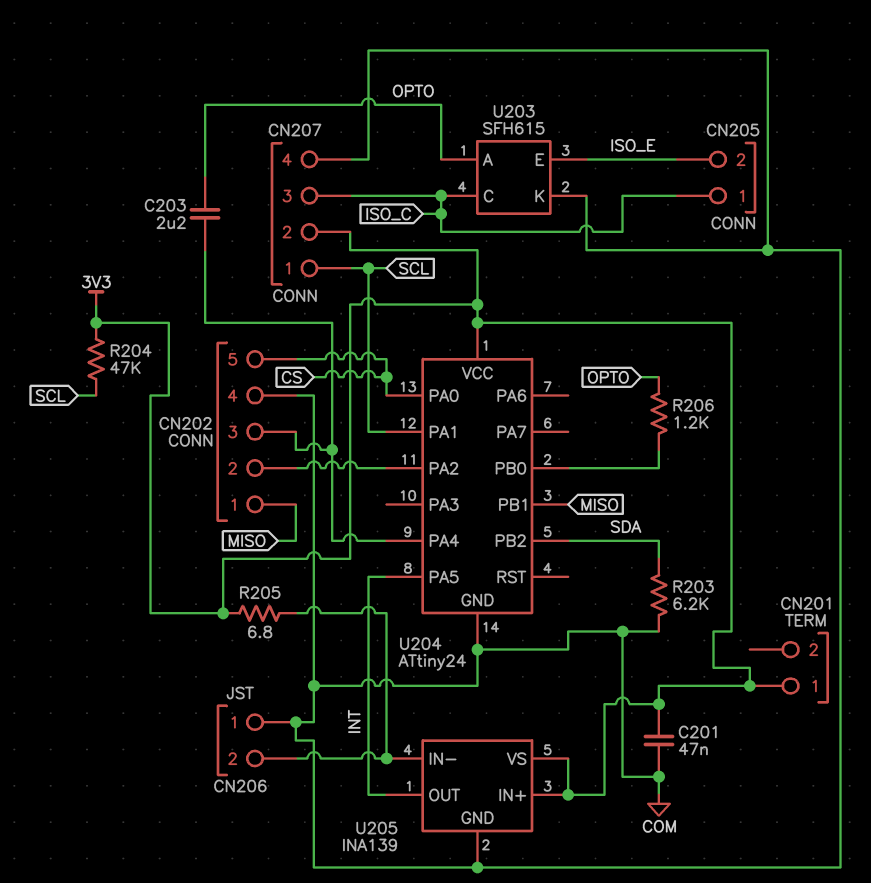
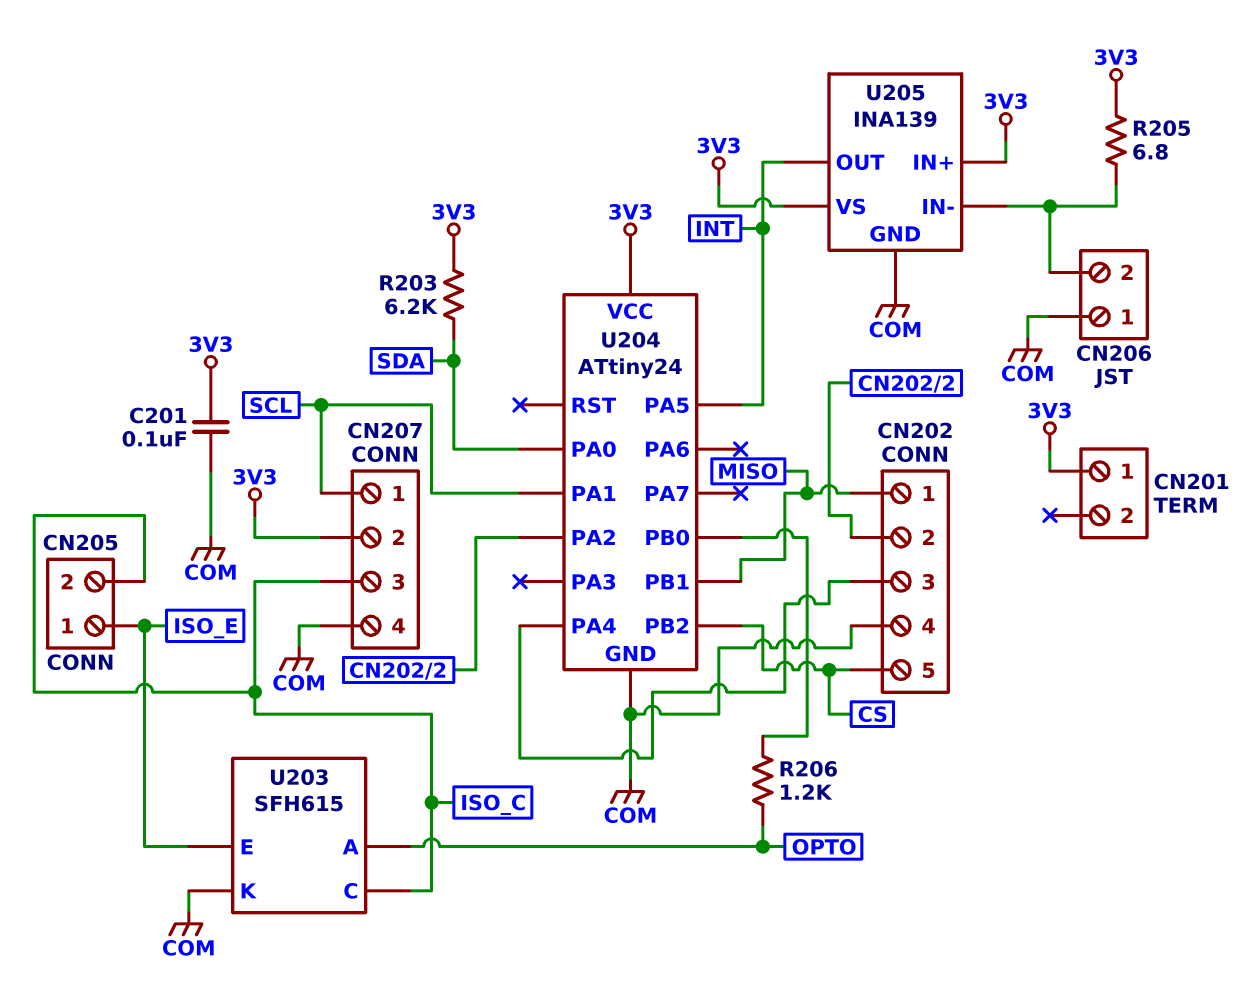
C201: 47nF (3V3, COM) -> 100nF (3V3, COM)
C203: 2.2uF (CN202/3, OPTO) -> none
CN205 pin 1: ISO_C -> ISO_E
CN205 pin 2: ISO_E -> ISO_C
R203: 6.2k (COM, SDA) -> 6.2k (3V3, SDA)
R204: 47k (3V3, SCL) -> none
U204 pin PA0: CS -> SDA
U204 pin PB2: SDA -> CS

